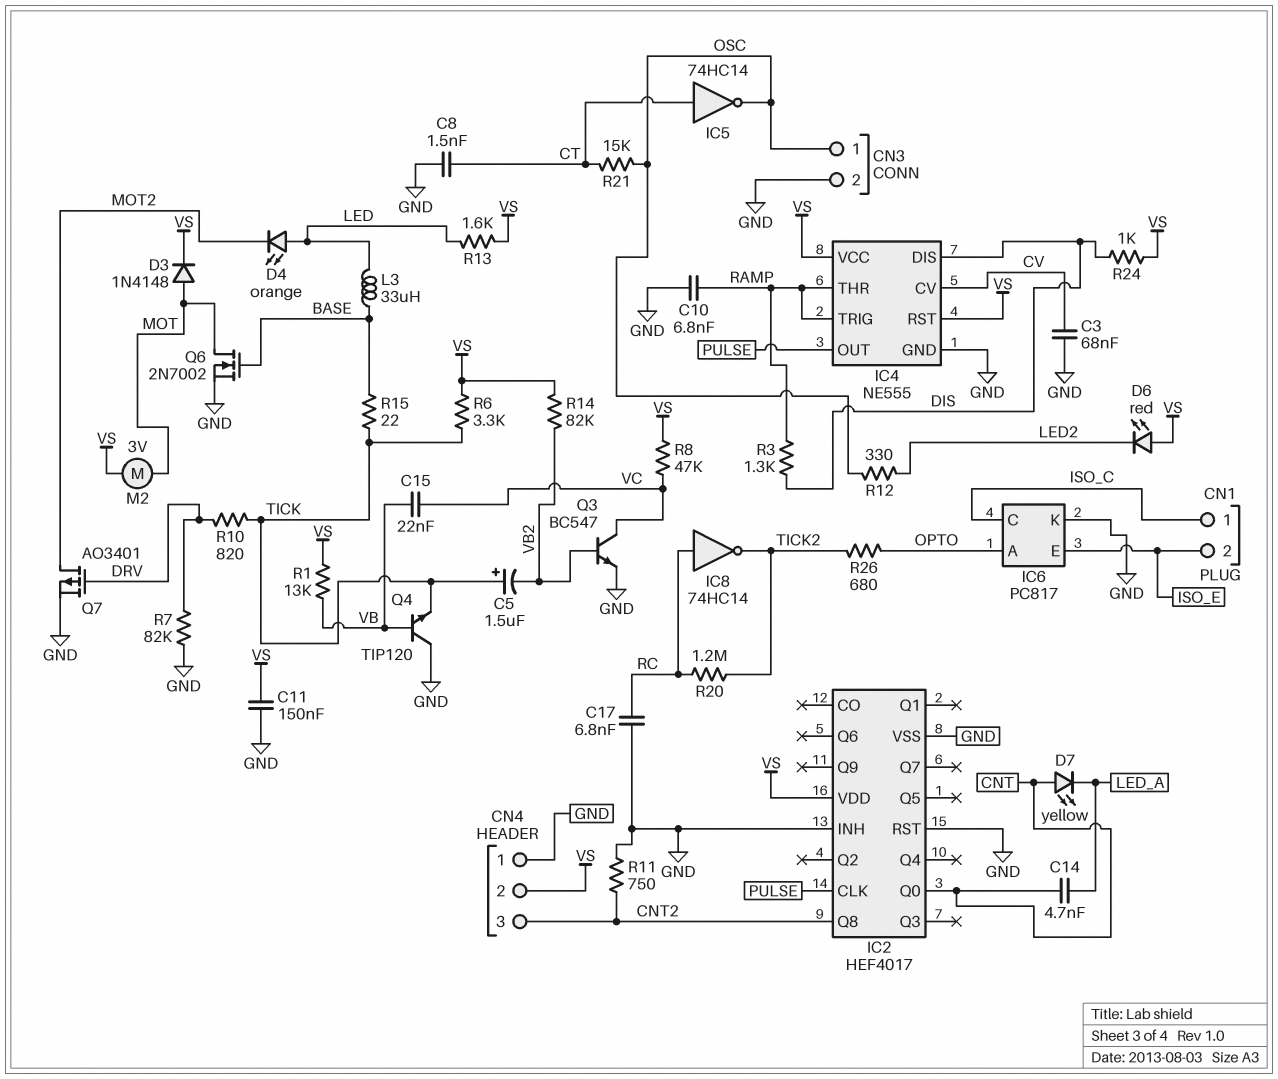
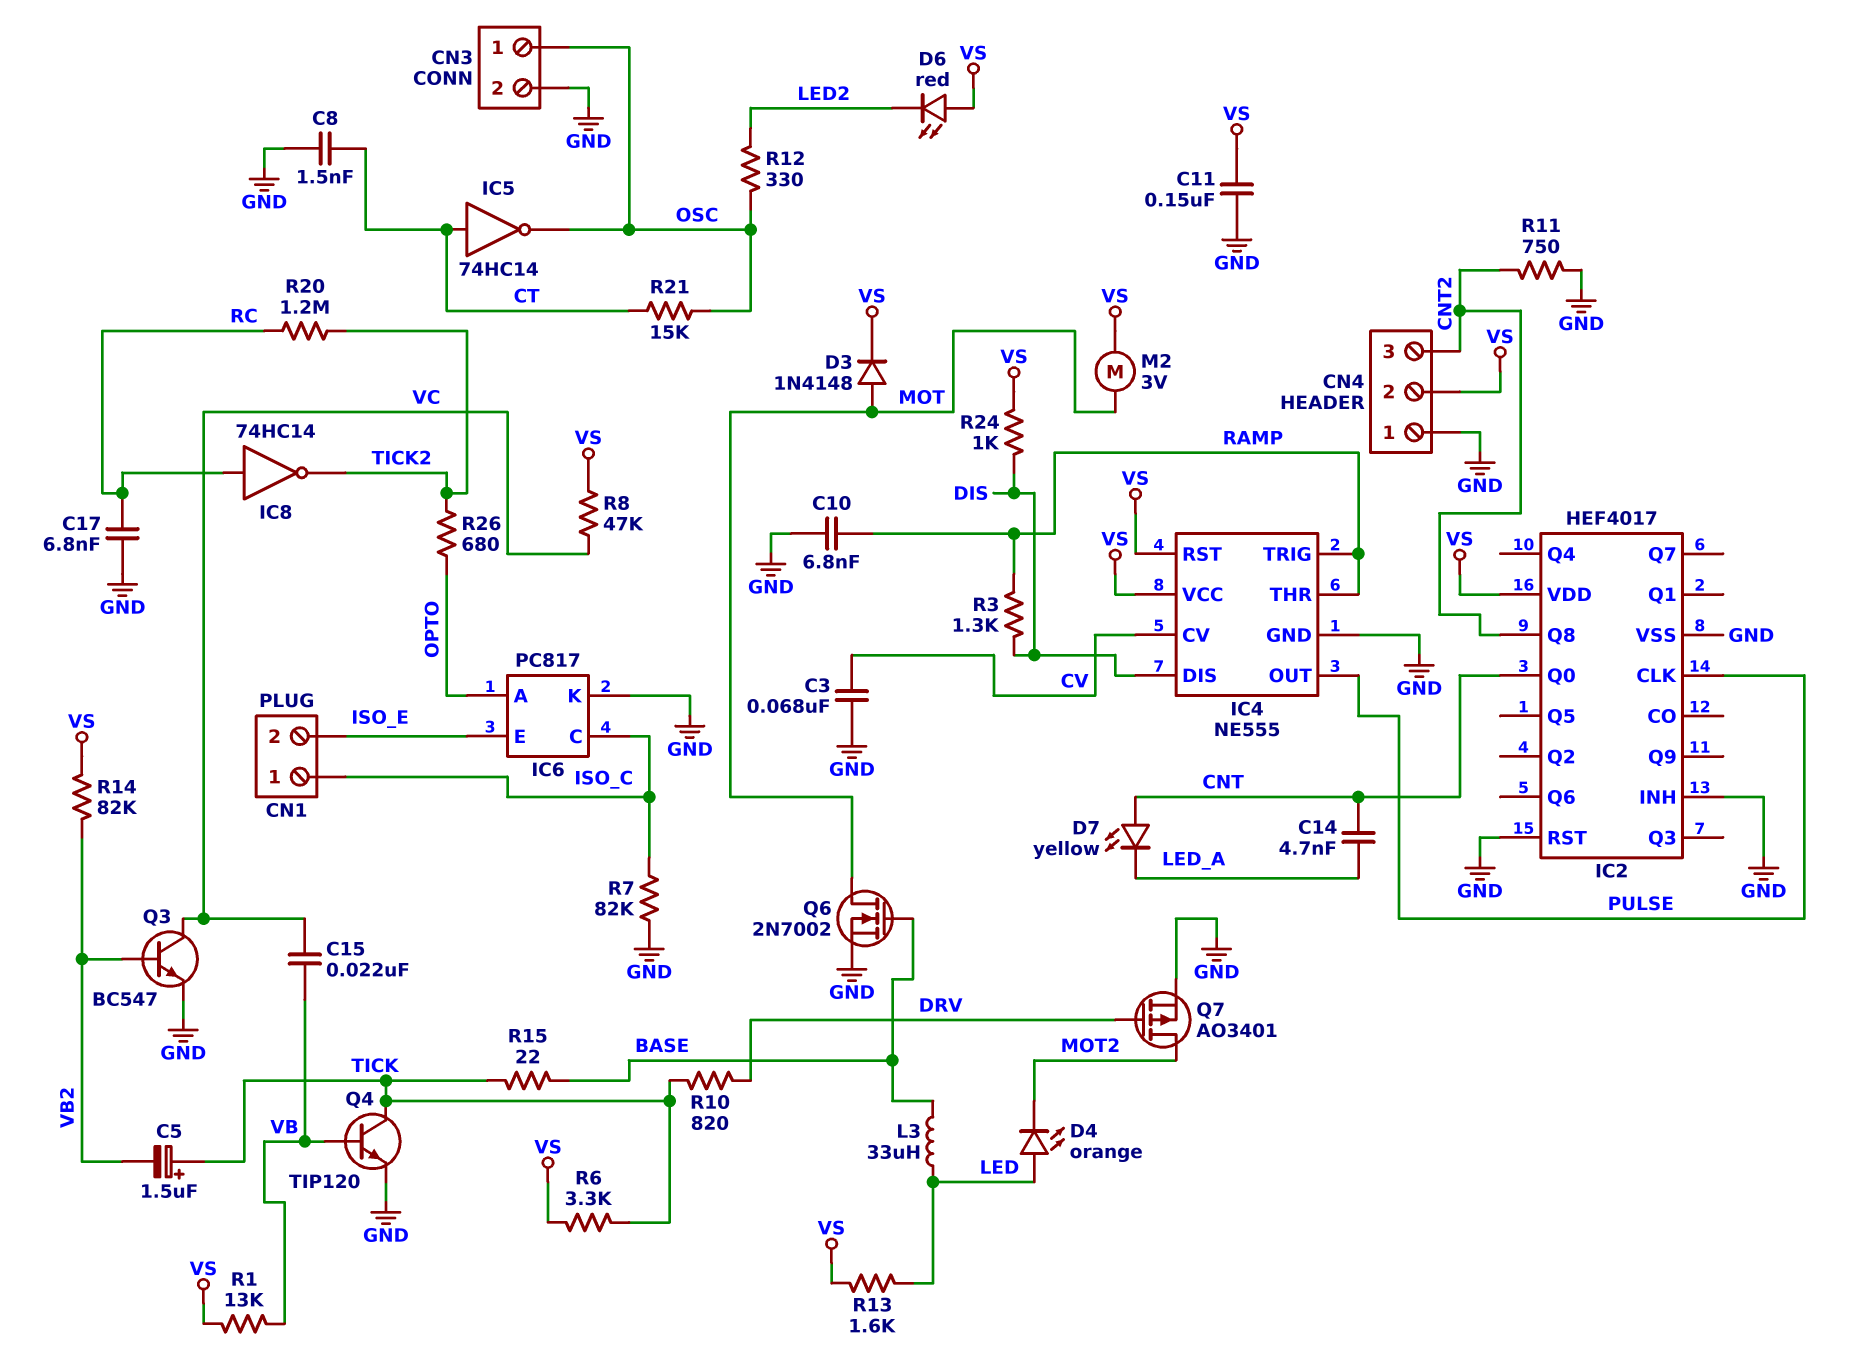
Q4: NPN TIP120 (B VB, C GND, E TICK) -> NPN TIP120 (B VB, C TICK, E GND)
R7: 82k (DRV, GND) -> 82k (GND, ISO_C)

